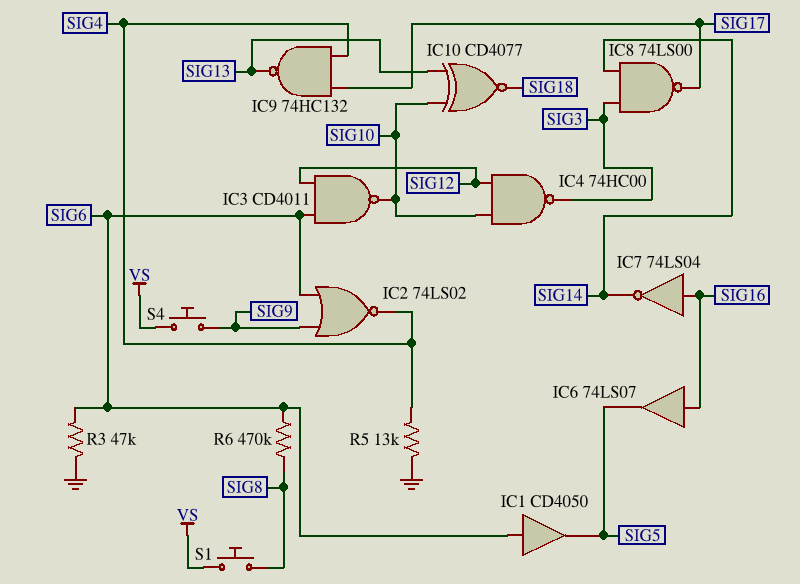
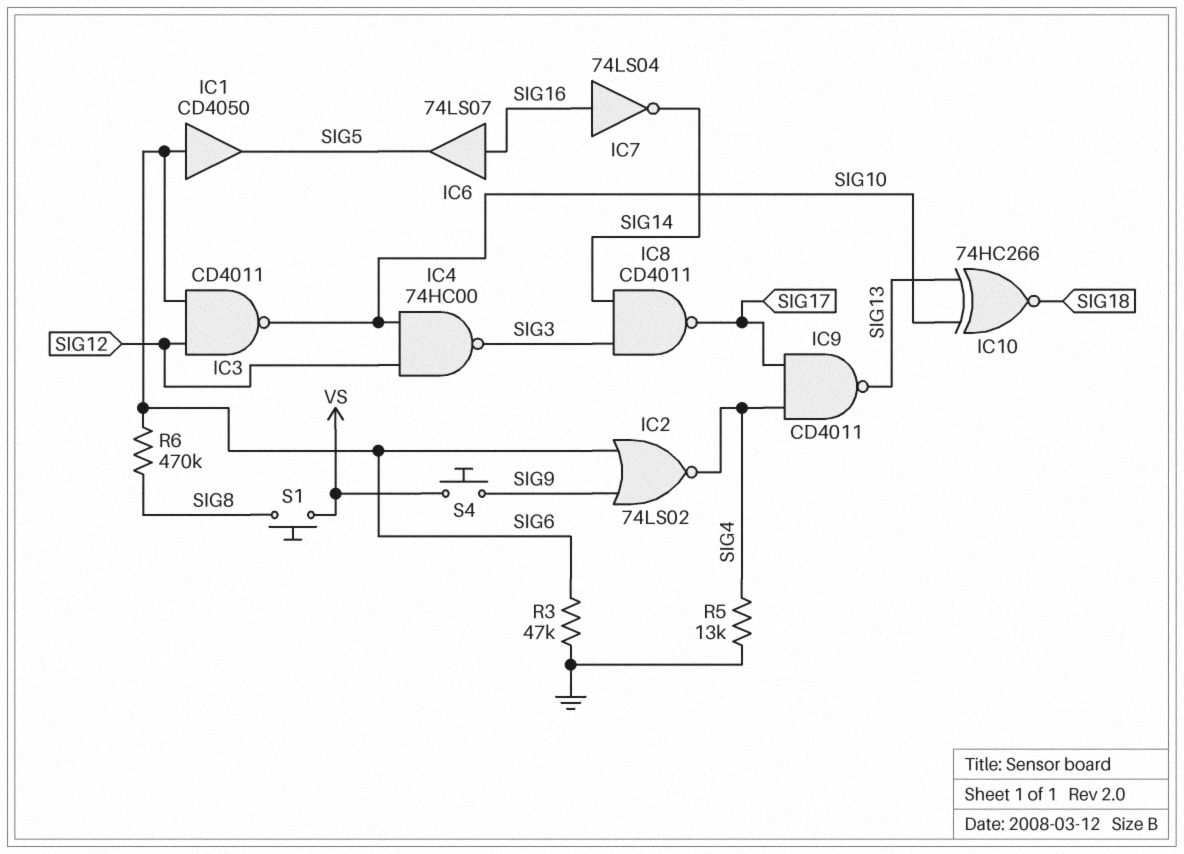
IC8: NAND 74LS00 (in SIG3, in SIG14, out SIG17) -> NAND CD4011 (in SIG3, in SIG14, out SIG17)
IC9: NAND 74HC132 (in SIG4, in SIG17, out SIG13) -> NAND CD4011 (in SIG4, in SIG17, out SIG13)
IC10: XNOR CD4077 (in SIG10, in SIG13, out SIG18) -> XNOR 74HC266 (in SIG10, in SIG13, out SIG18)

